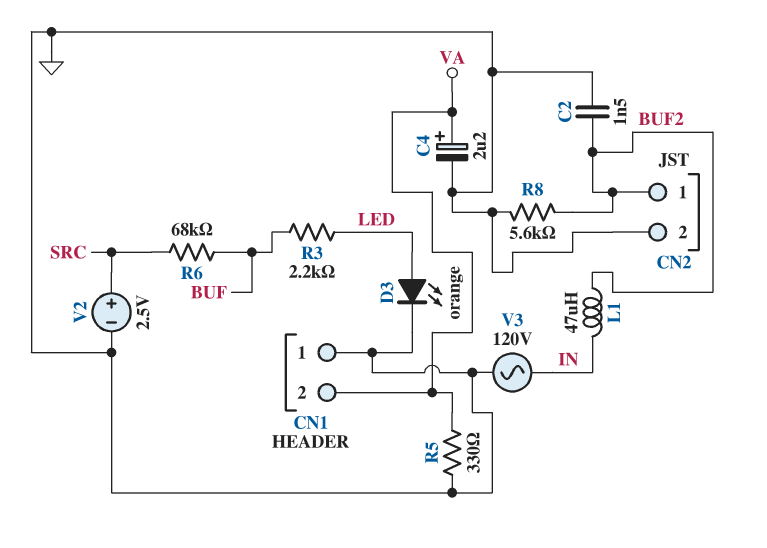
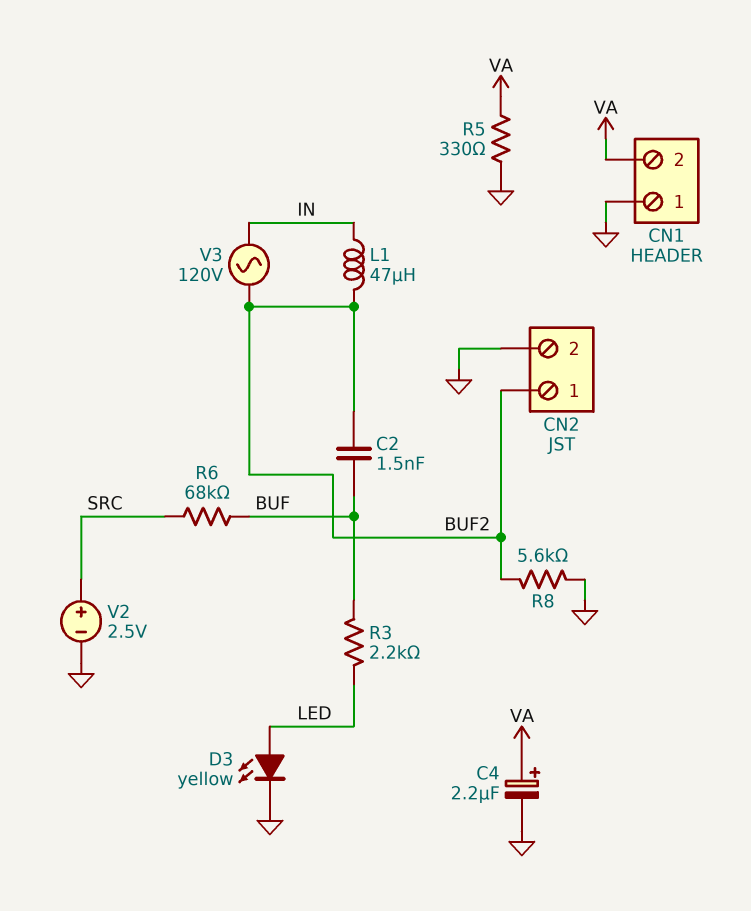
C2: 1.5nF (BUF2, GND) -> 1.5nF (BUF, BUF2)
D3: LED orange (A LED, K GND) -> LED yellow (A LED, K GND)
V3: AC 120V (GND, IN) -> AC 120V (BUF2, IN)

